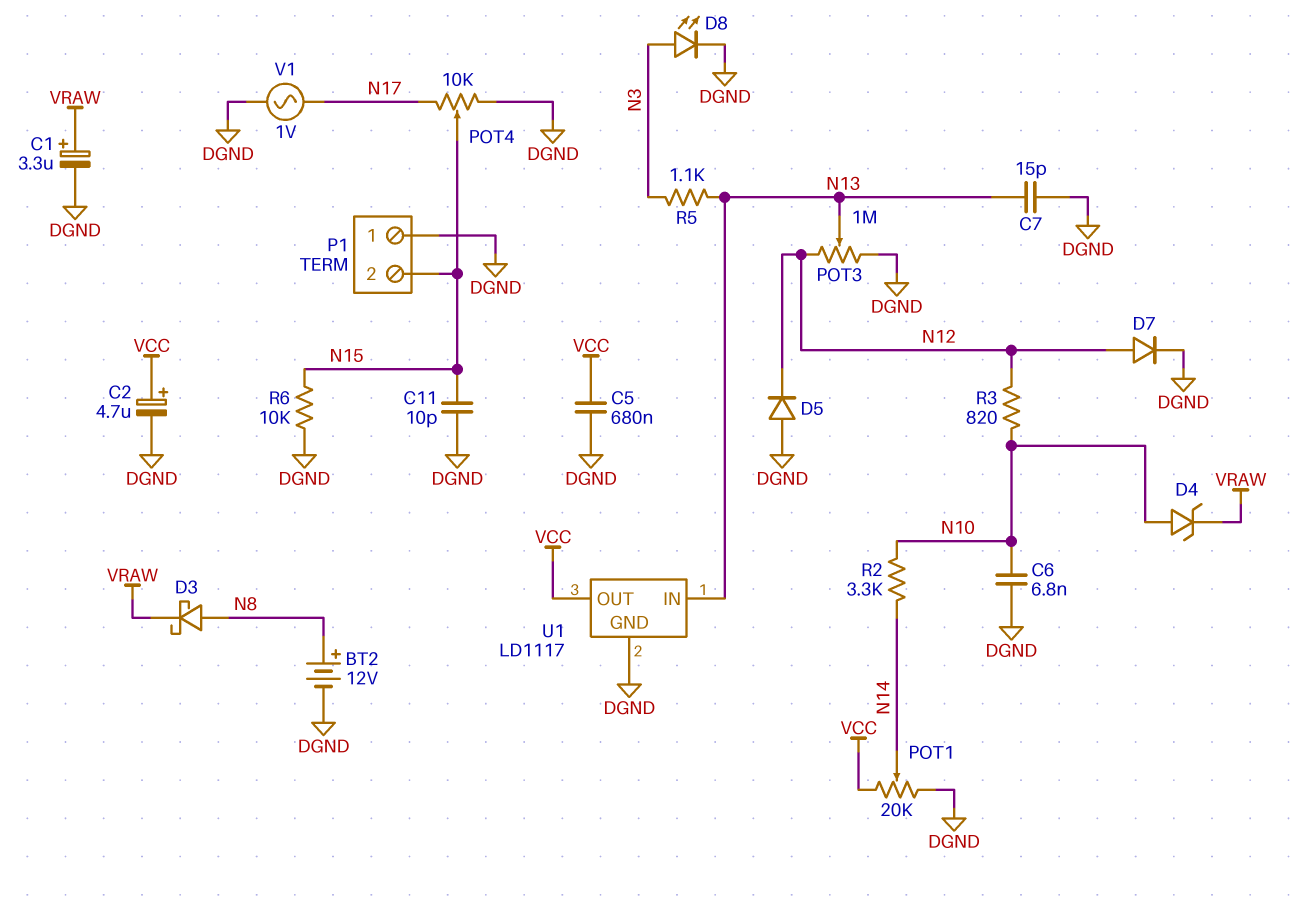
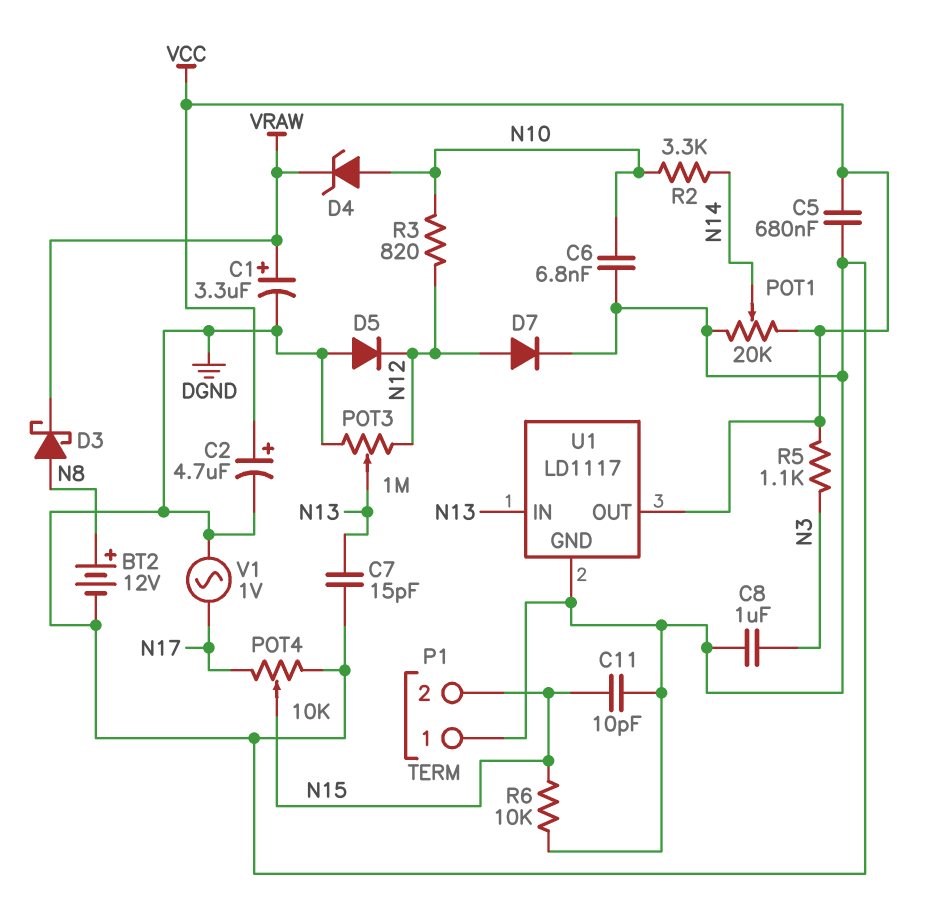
C8: none -> 1uF (DGND, N3)
D8: LED (A N3, K DGND) -> none
R5: 1.1k (N3, N13) -> 1.1k (N3, VCC)

